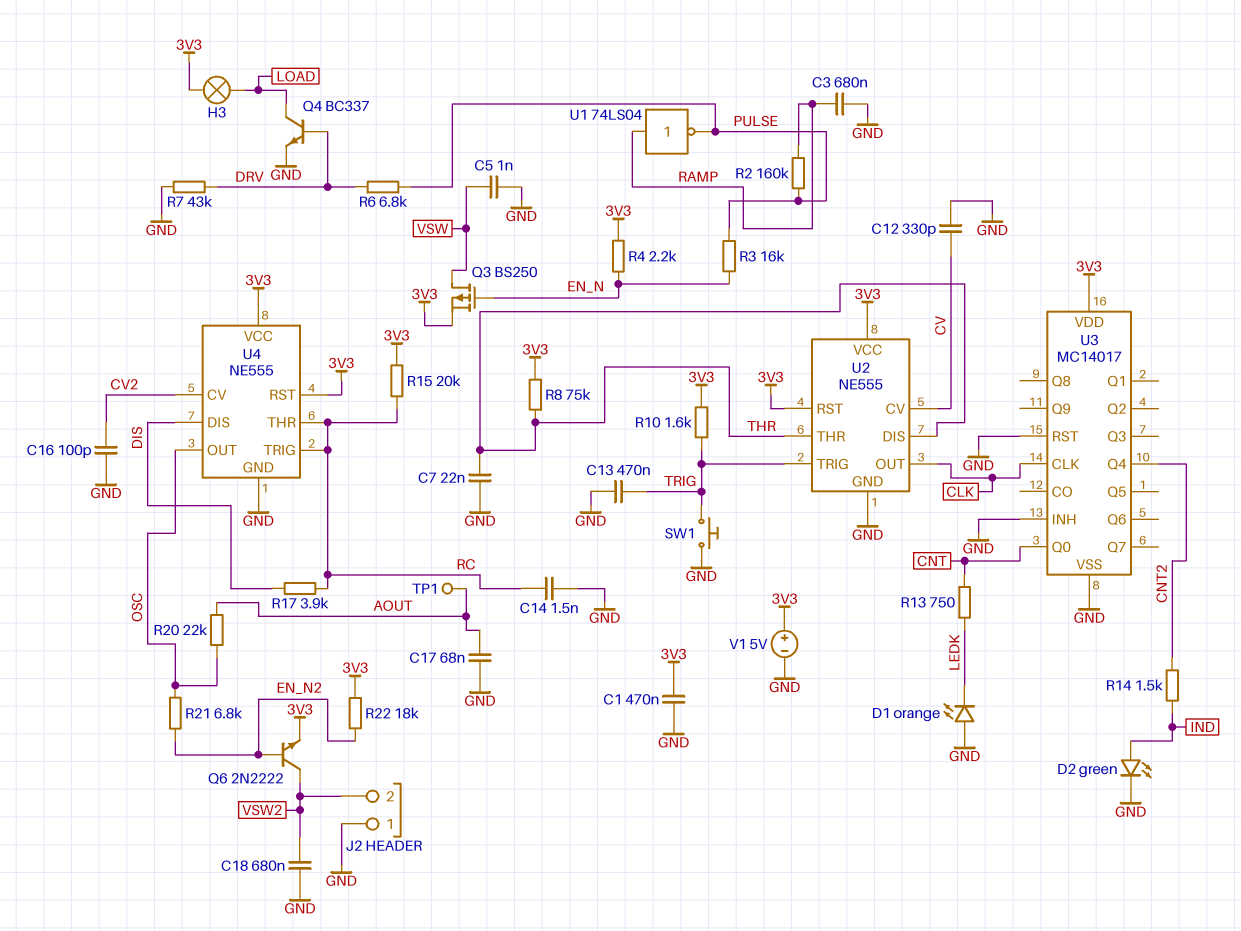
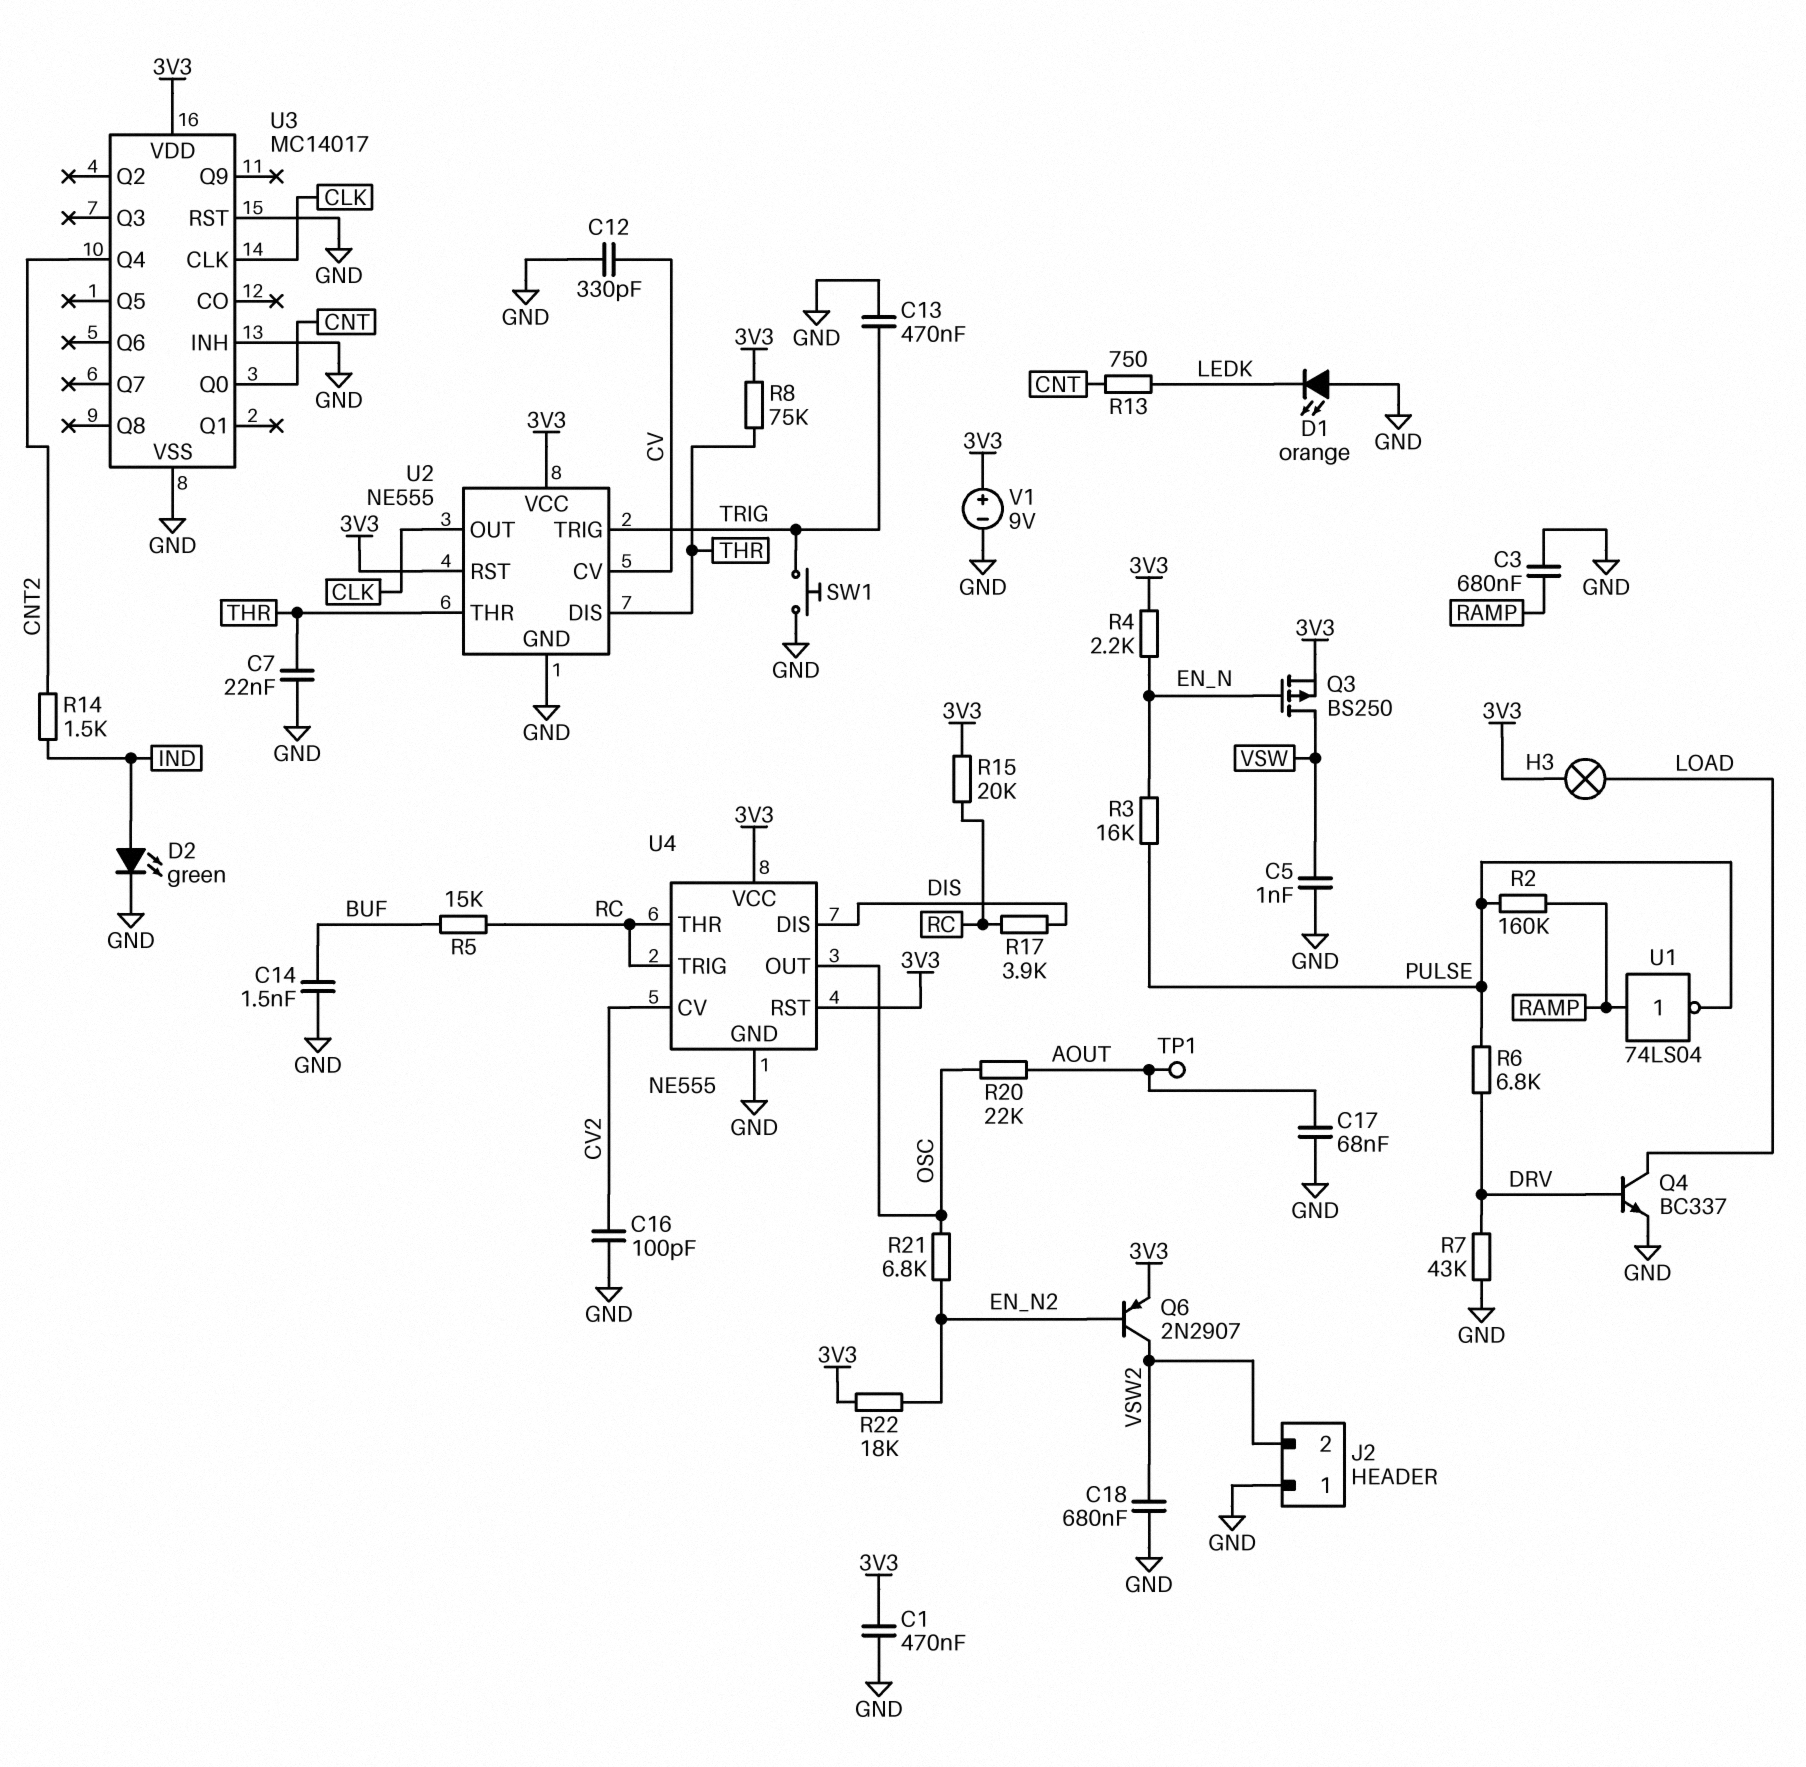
C14: 1.5nF (GND, RC) -> 1.5nF (BUF, GND)
Q6: NPN 2N2222 (B EN_N2, C VSW2, E 3V3) -> PNP 2N2907 (B EN_N2, C VSW2, E 3V3)
R5: none -> 15k (BUF, RC)
R10: 1.6k (3V3, TRIG) -> none
V1: 5V (plus 3V3, minus GND) -> 9V (plus 3V3, minus GND)

